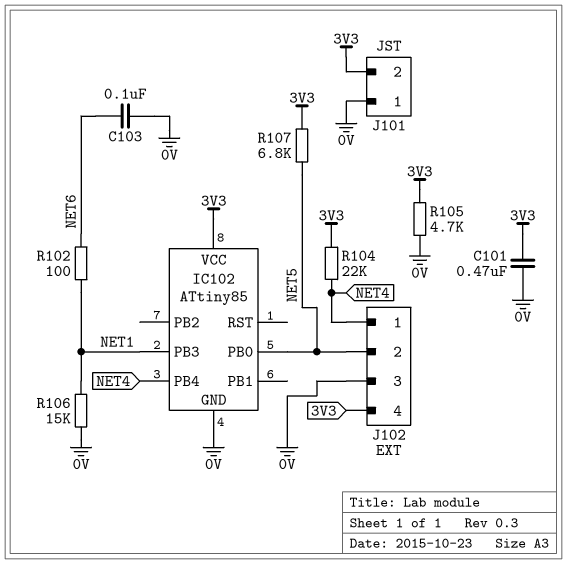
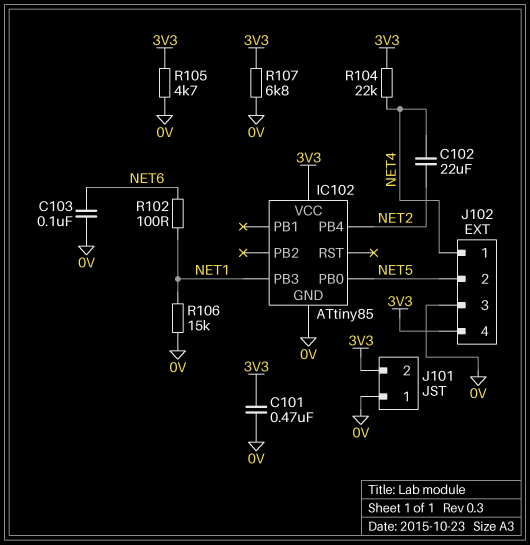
C102: none -> 22uF (NET2, NET4)
IC102 pin PB4: NET4 -> NET2
R107: 6.8k (3V3, NET5) -> 6.8k (0V, 3V3)

